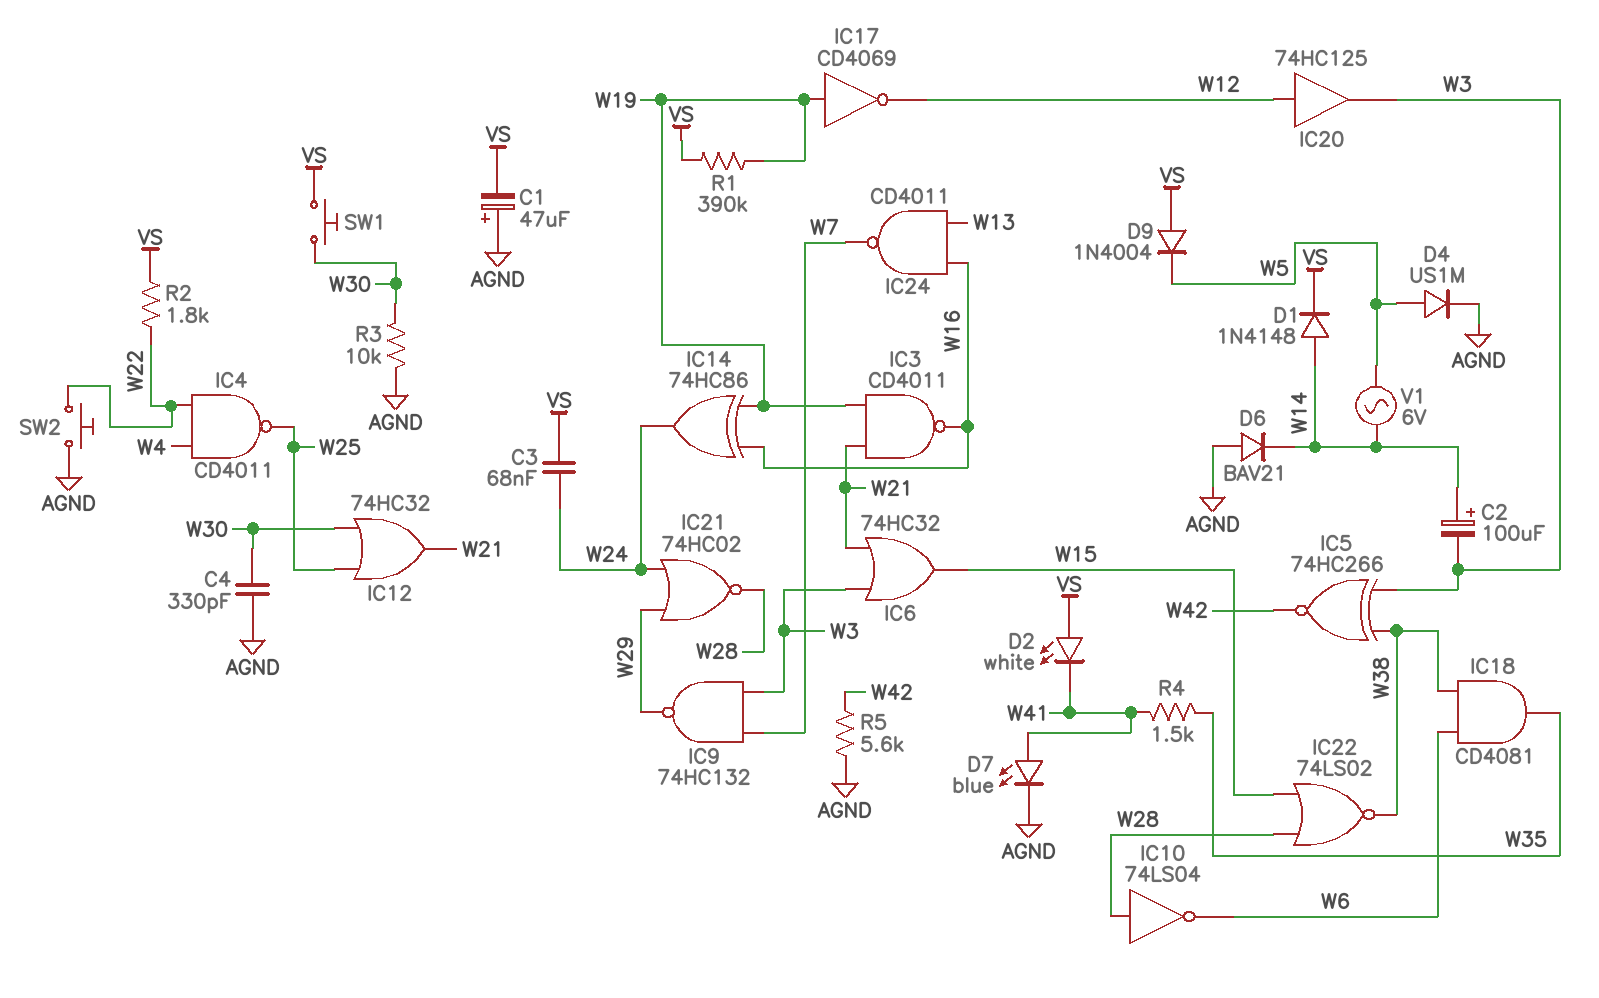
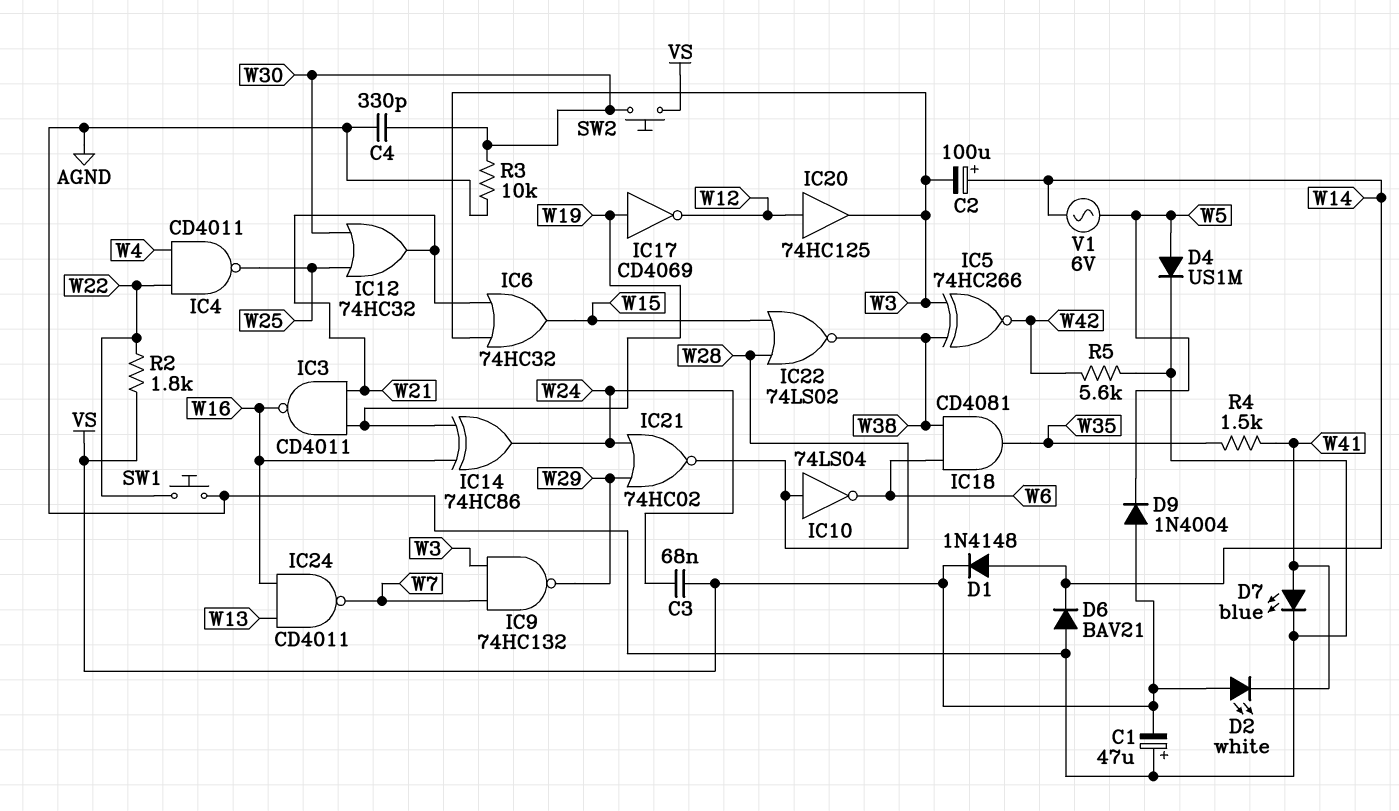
R1: 390k (VS, W19) -> none
SW1: button (VS, W30) -> button (AGND, W22)
SW2: button (AGND, W22) -> button (VS, W30)

